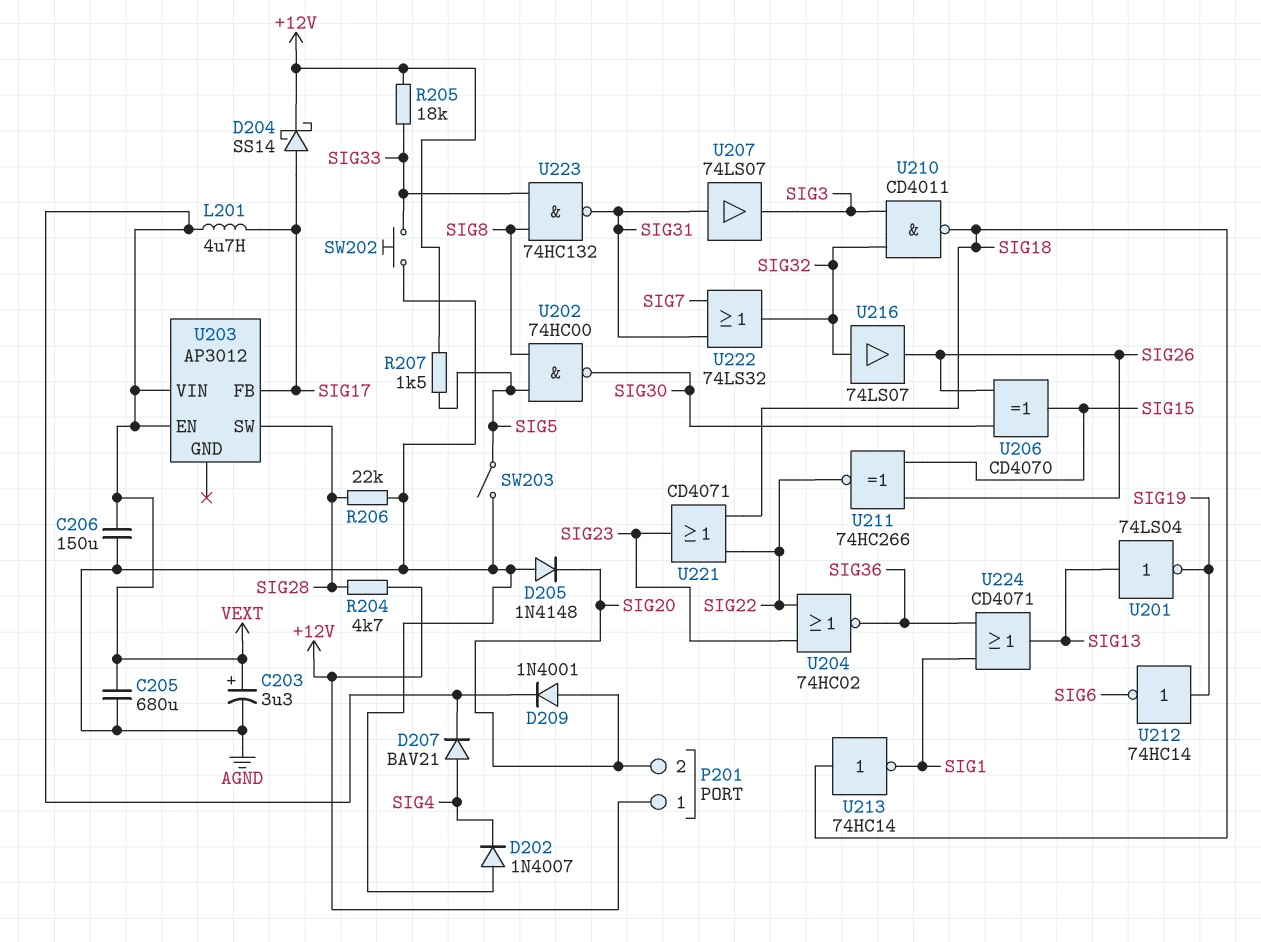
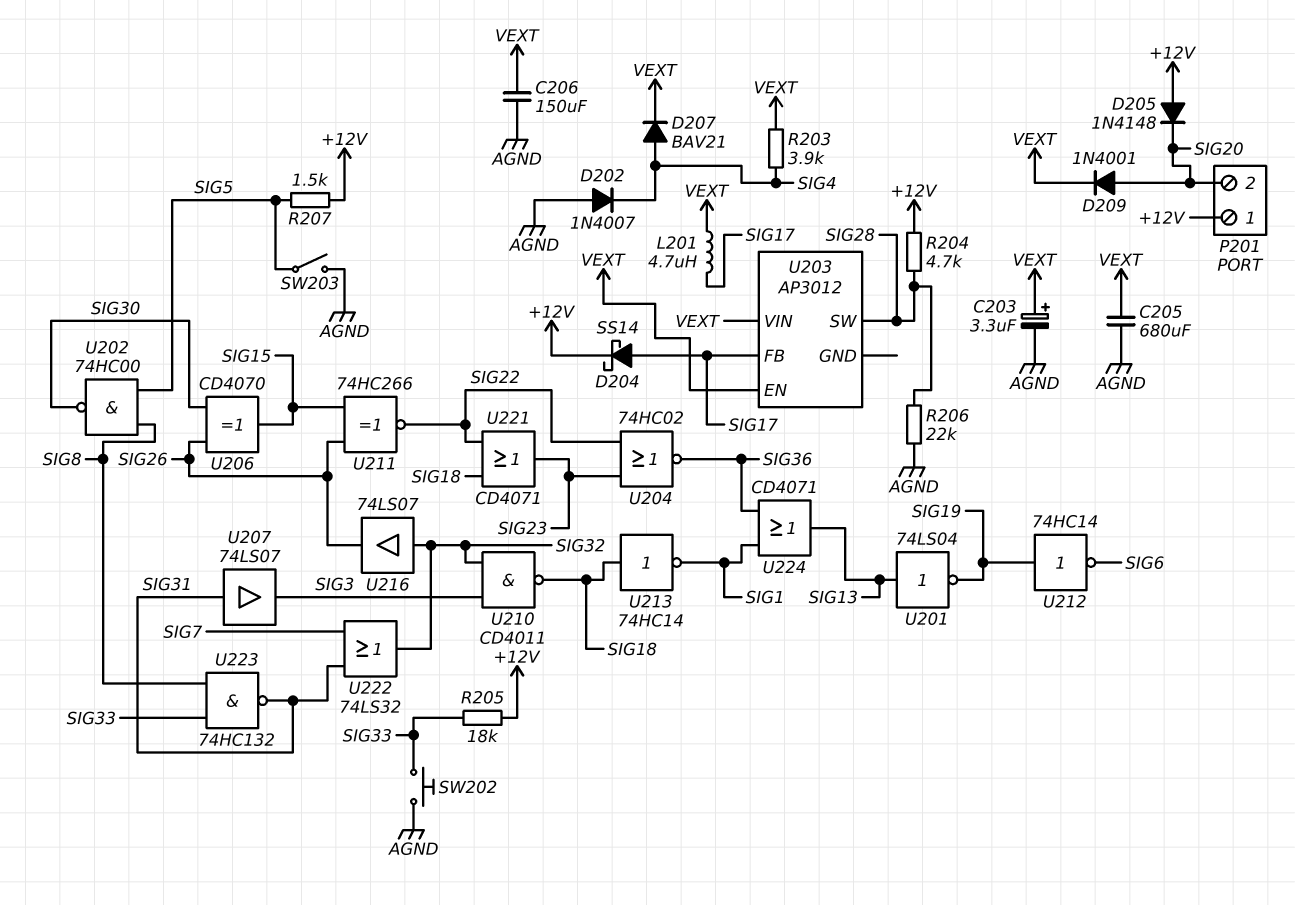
D205: diode 1N4148 (A AGND, K SIG20) -> diode 1N4148 (A +12V, K SIG20)
R203: none -> 3.9k (SIG4, VEXT)

